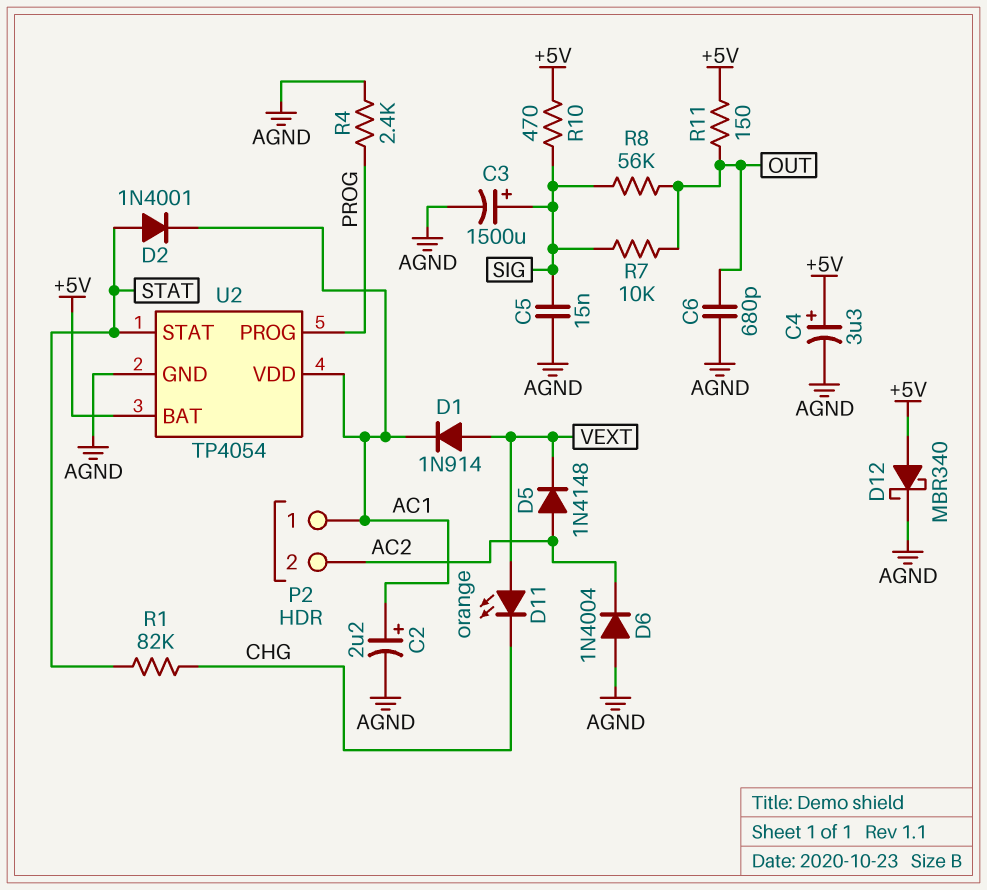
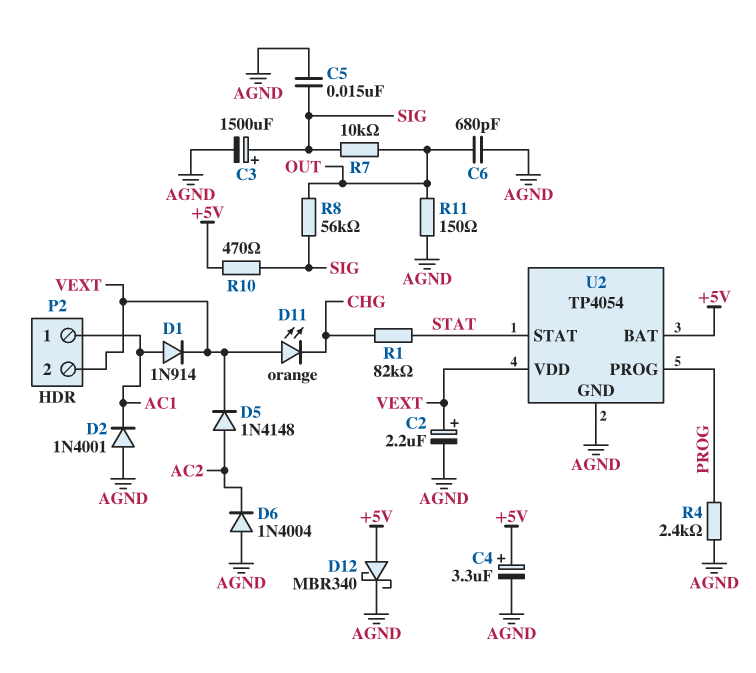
C2: 2.2uF (plus AC1, minus AGND) -> 2.2uF (plus VEXT, minus AGND)
D1: diode 1N914 (A VEXT, K AC1) -> diode 1N914 (A AC1, K VEXT)
D2: diode 1N4001 (A STAT, K AC1) -> diode 1N4001 (A AGND, K AC1)
P2 pin 2: AC2 -> VEXT
R11: 150 (+5V, OUT) -> 150 (AGND, OUT)
U2 pin VDD: AC1 -> VEXT

